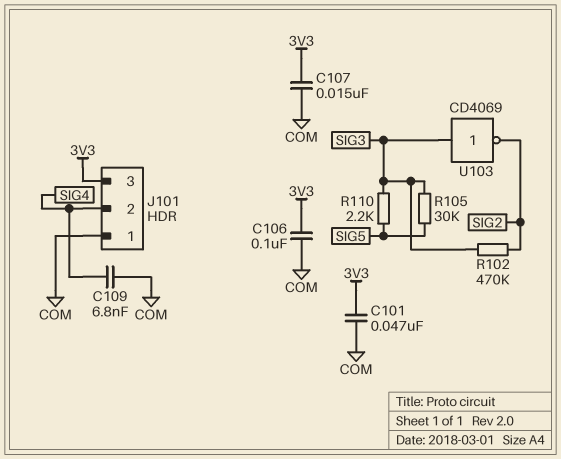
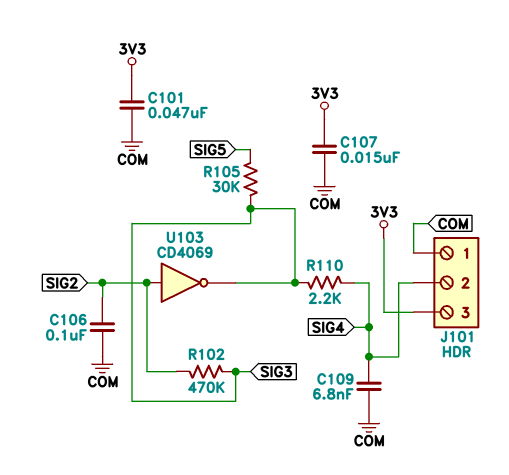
C106: 100nF (3V3, COM) -> 100nF (COM, SIG2)
R110: 2.2k (SIG3, SIG5) -> 2.2k (SIG3, SIG4)
U103: NOT CD4069 (in SIG3, out SIG2) -> NOT CD4069 (in SIG2, out SIG3)

